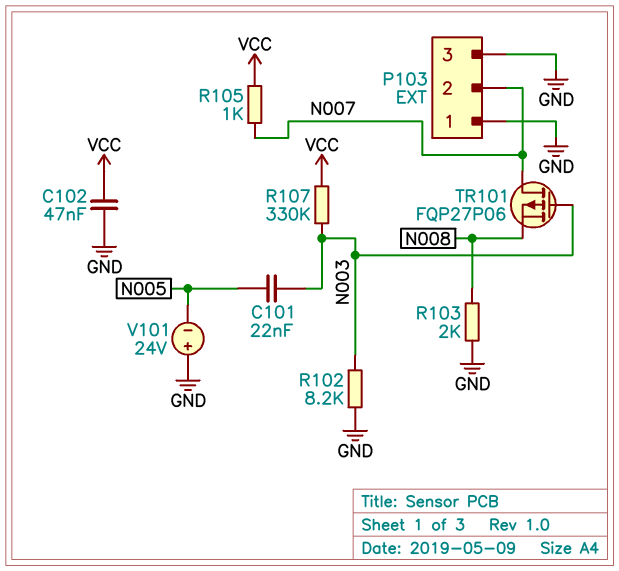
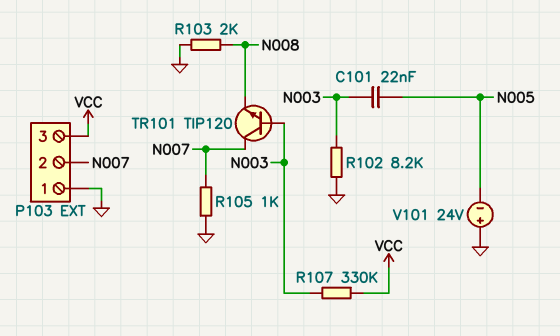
C102: 47nF (GND, VCC) -> none
P103 pin 3: GND -> VCC
R105: 1k (N007, VCC) -> 1k (GND, N007)
TR101: PMOS FQP27P06 (G N003, D N007, S N008) -> NPN TIP120 (B N003, C N007, E N008)

